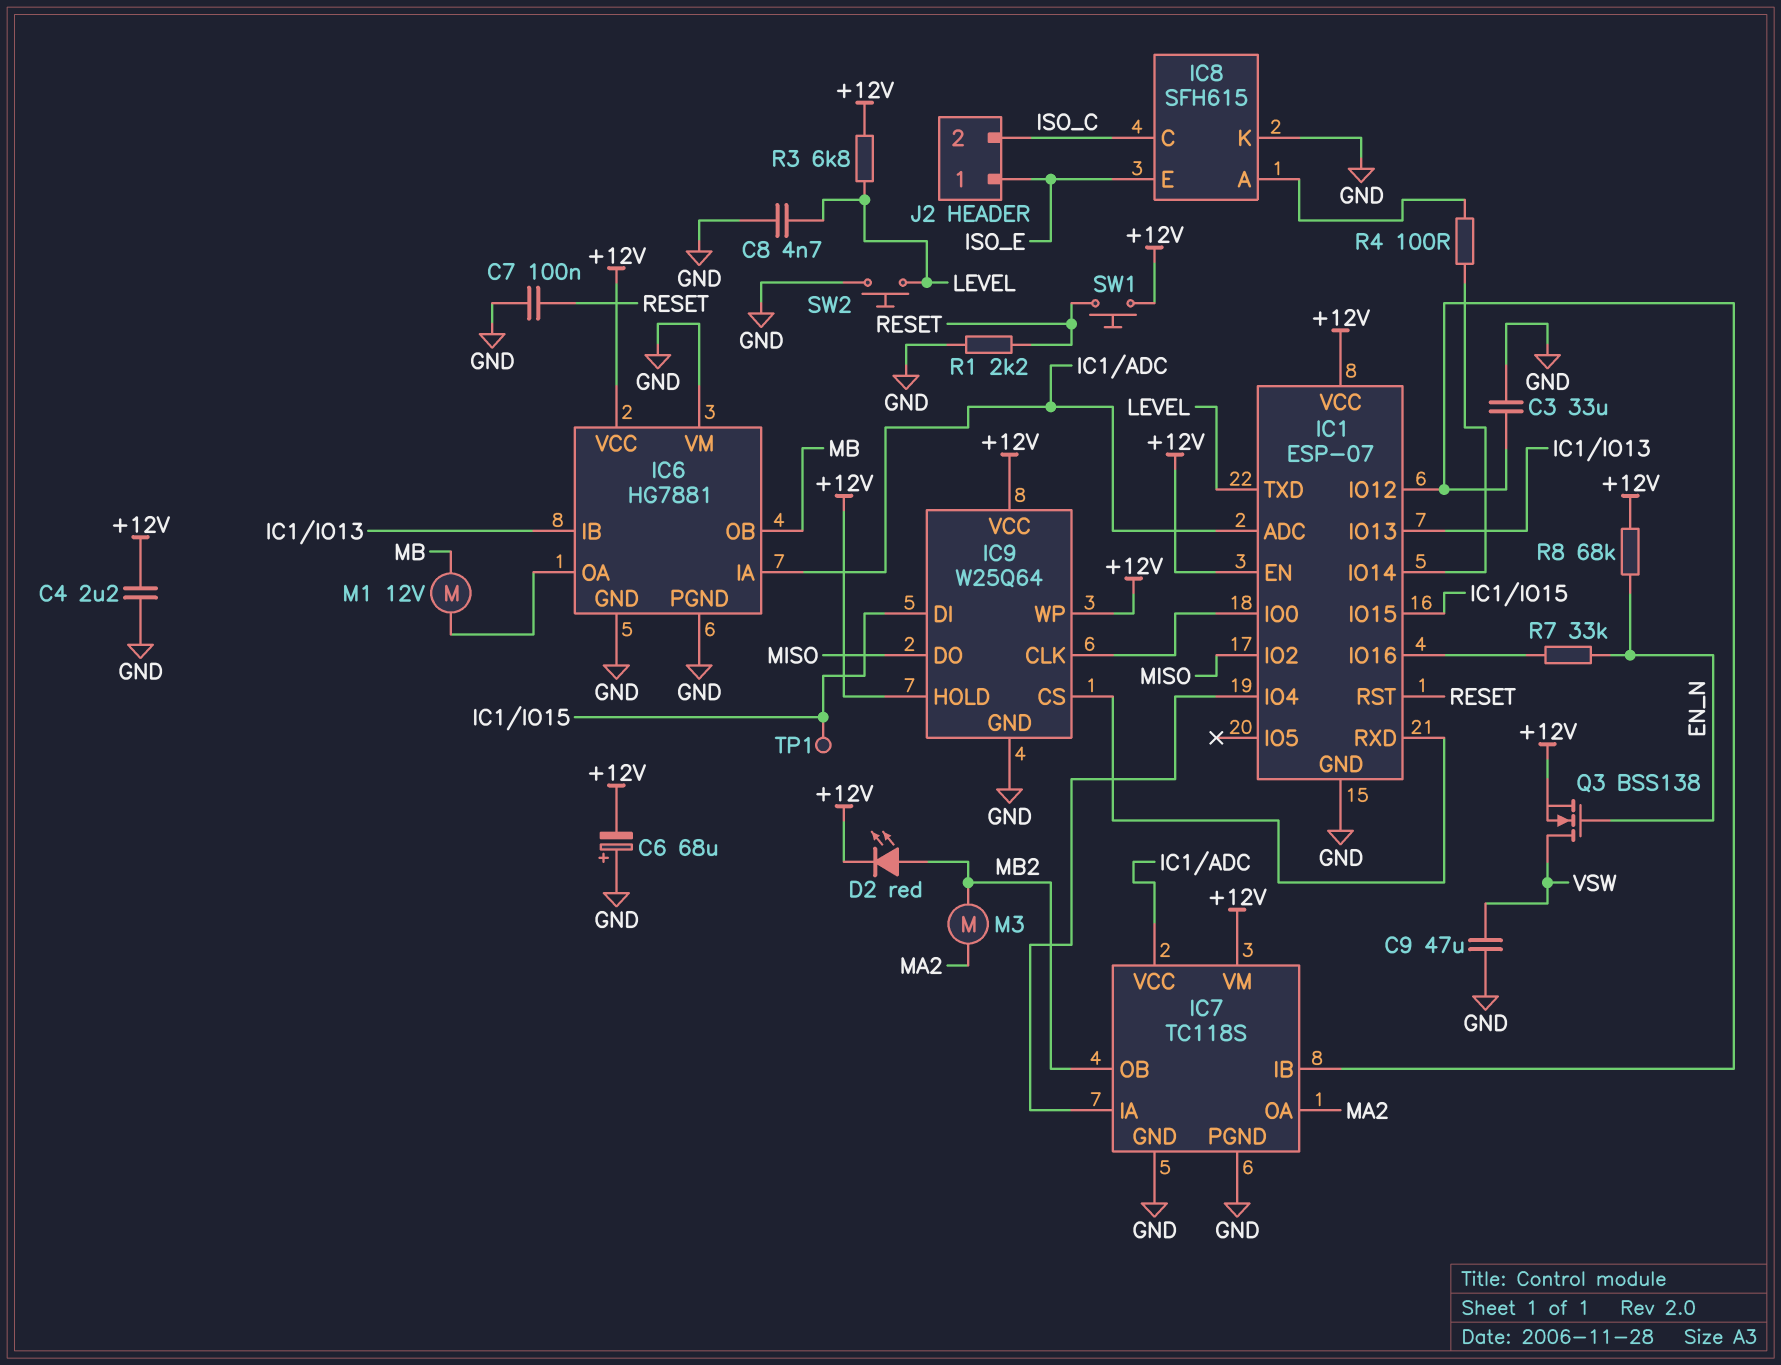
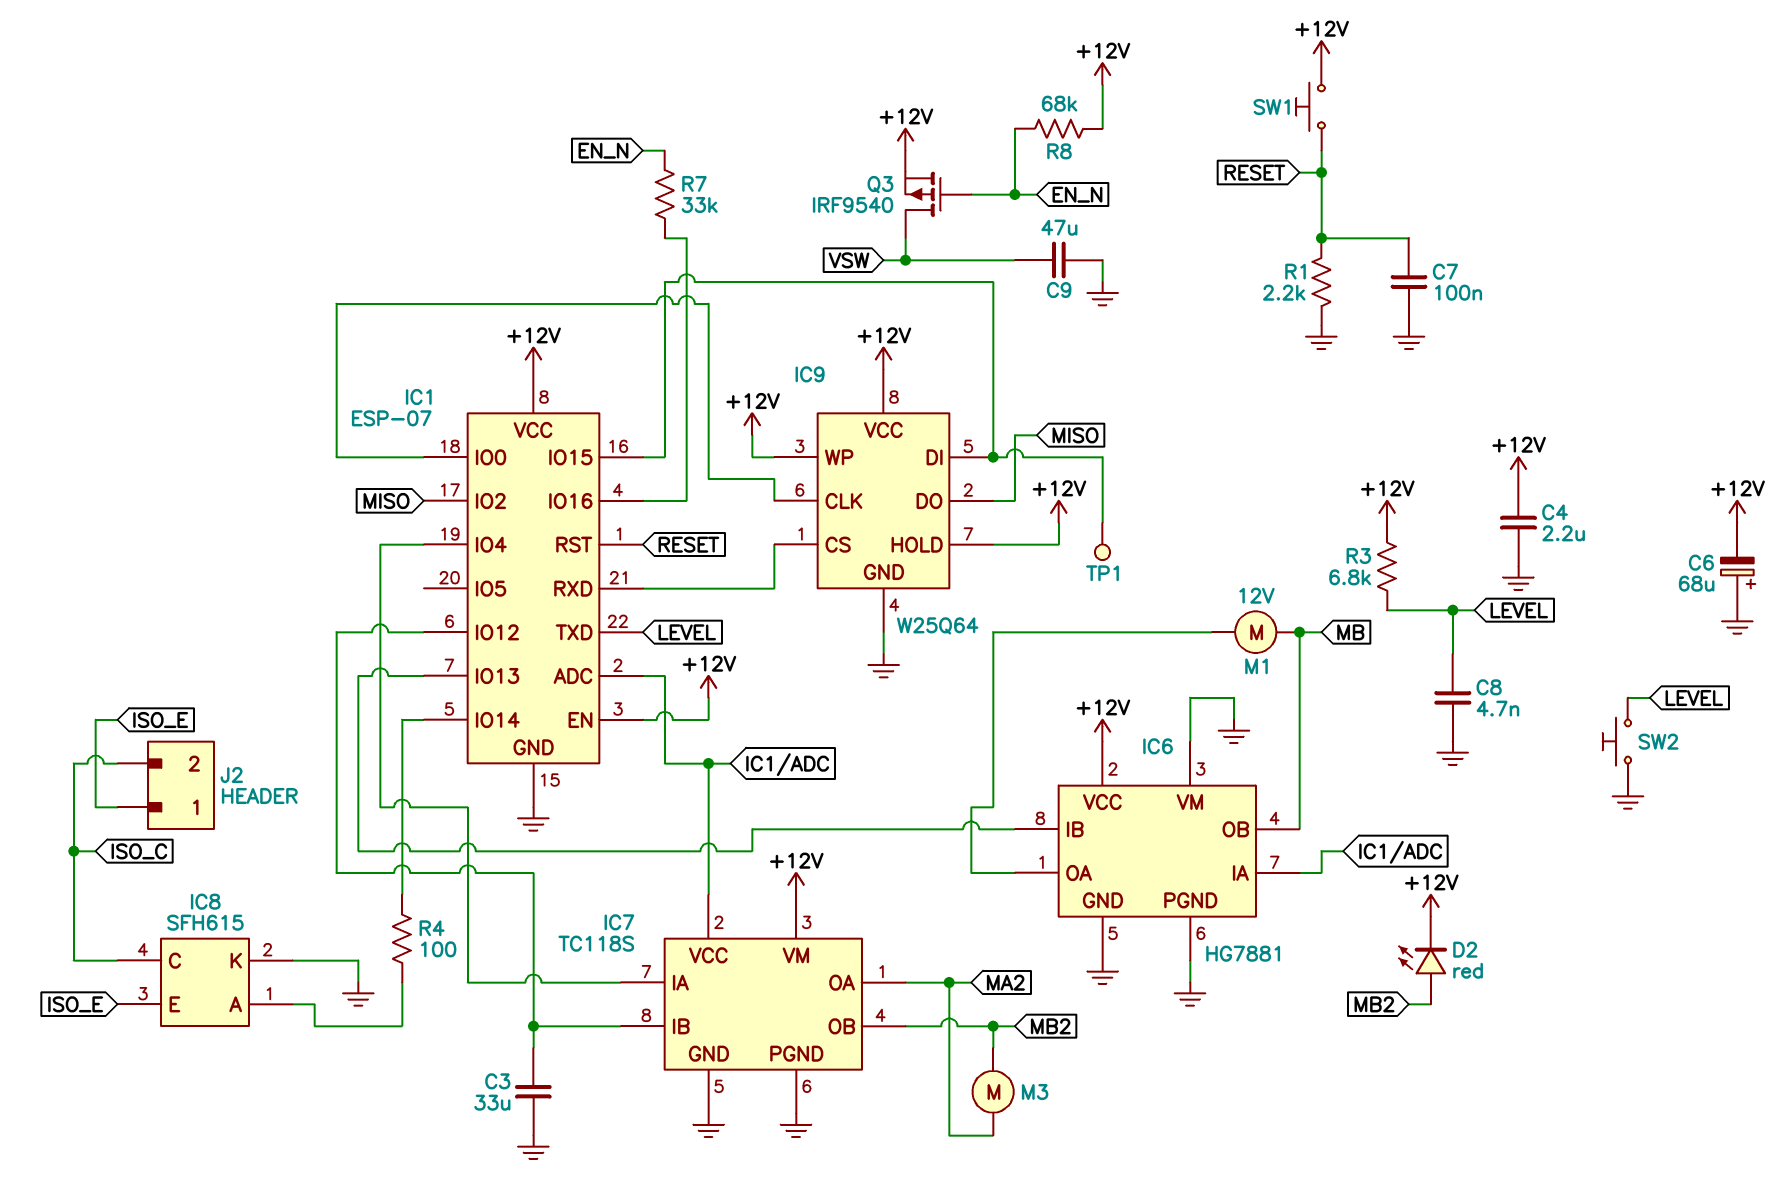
Q3: NMOS BSS138 (G EN_N, D VSW, S +12V) -> PMOS IRF9540 (G EN_N, D VSW, S +12V)

